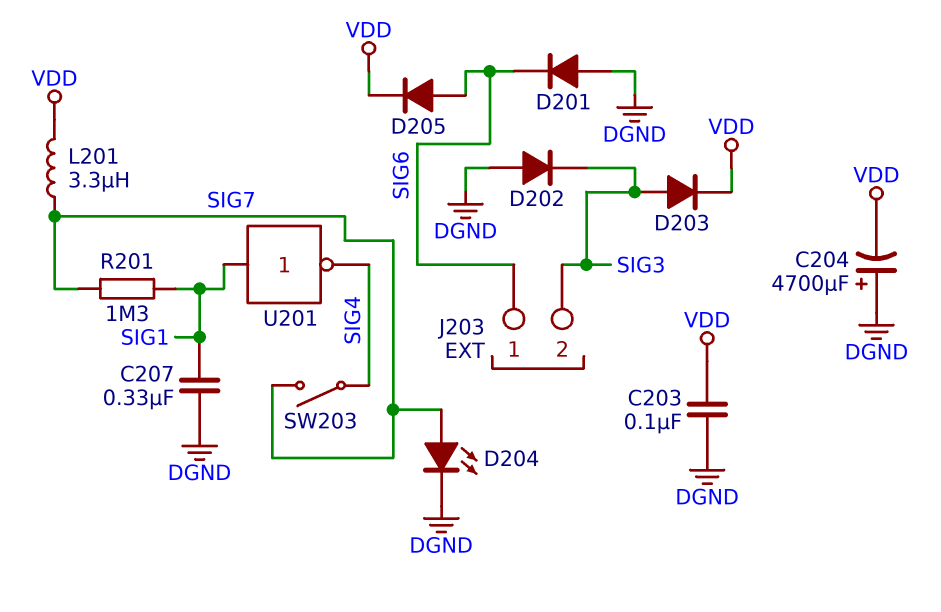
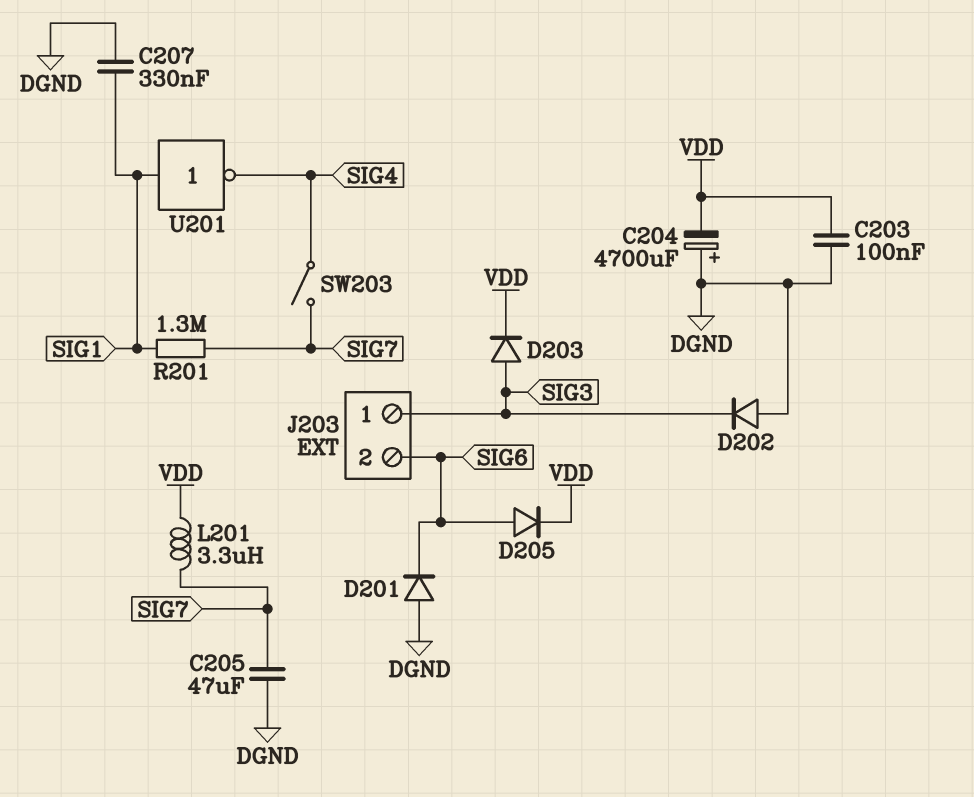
C205: none -> 47uF (DGND, SIG7)
D204: LED (A SIG7, K DGND) -> none
J203 pin 1: SIG6 -> SIG3
J203 pin 2: SIG3 -> SIG6

